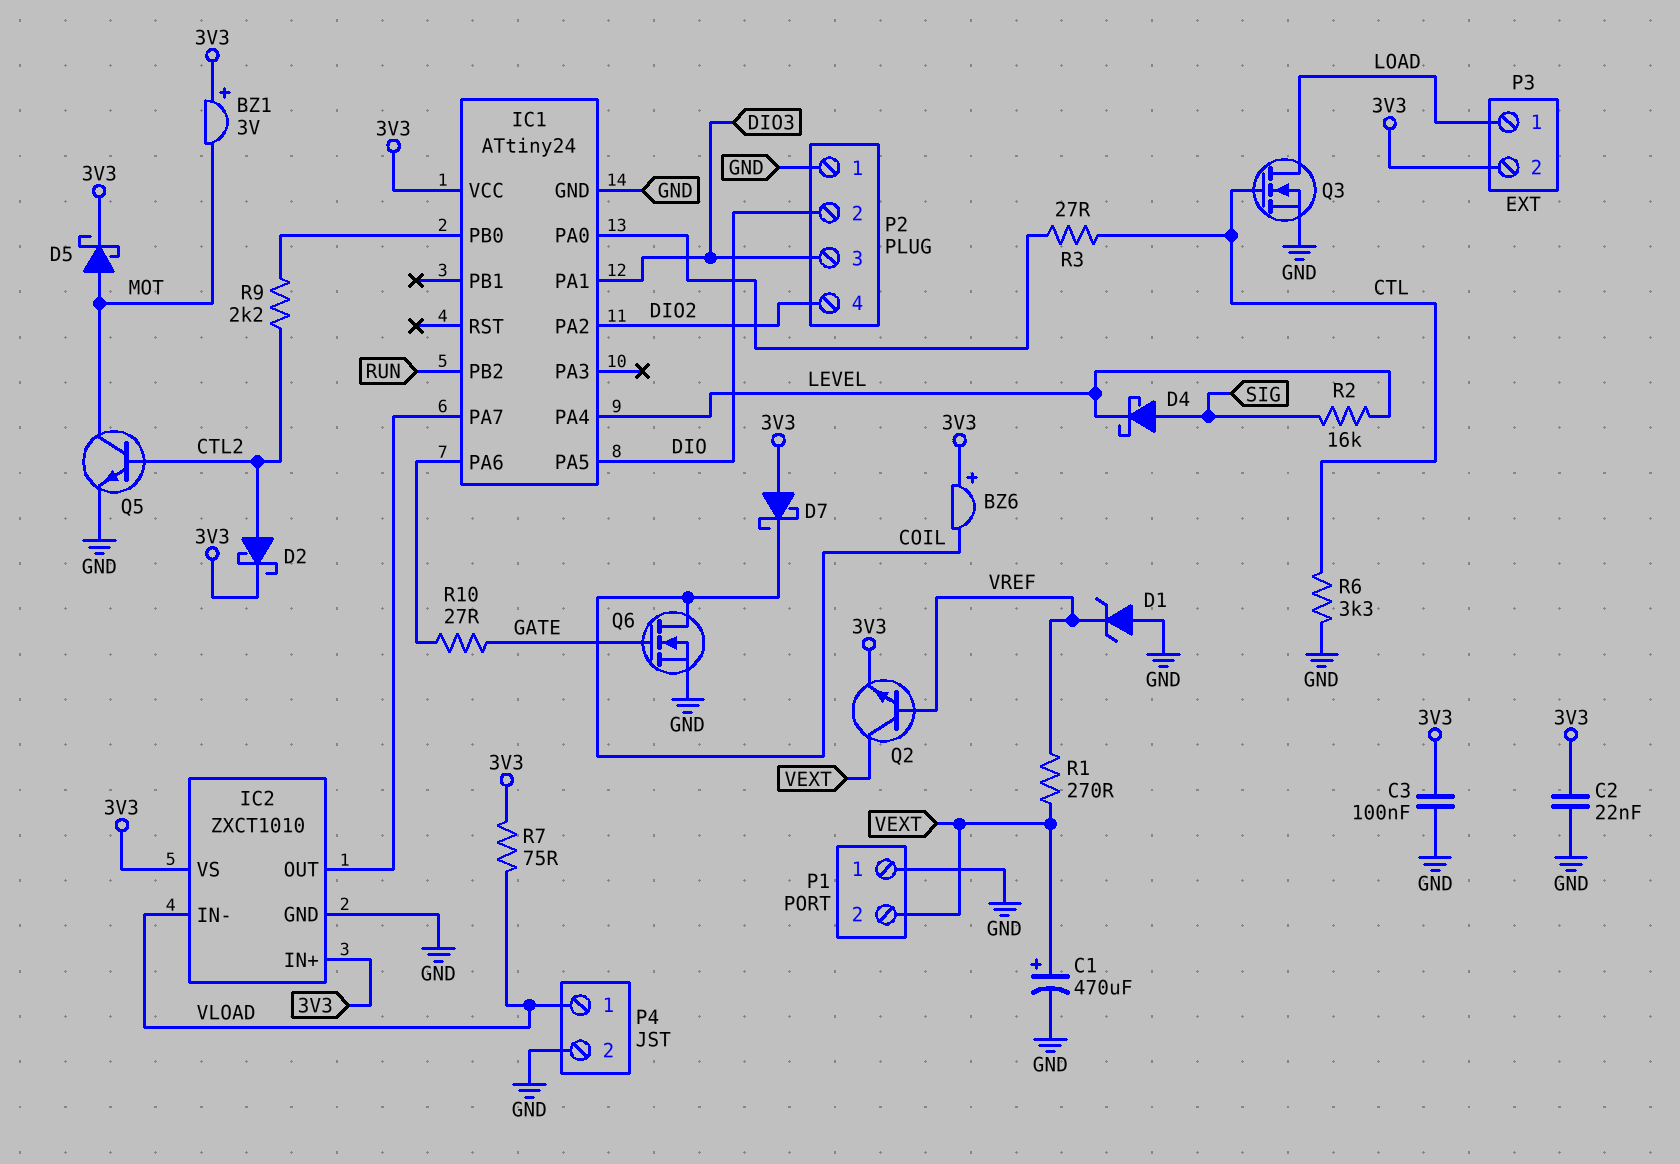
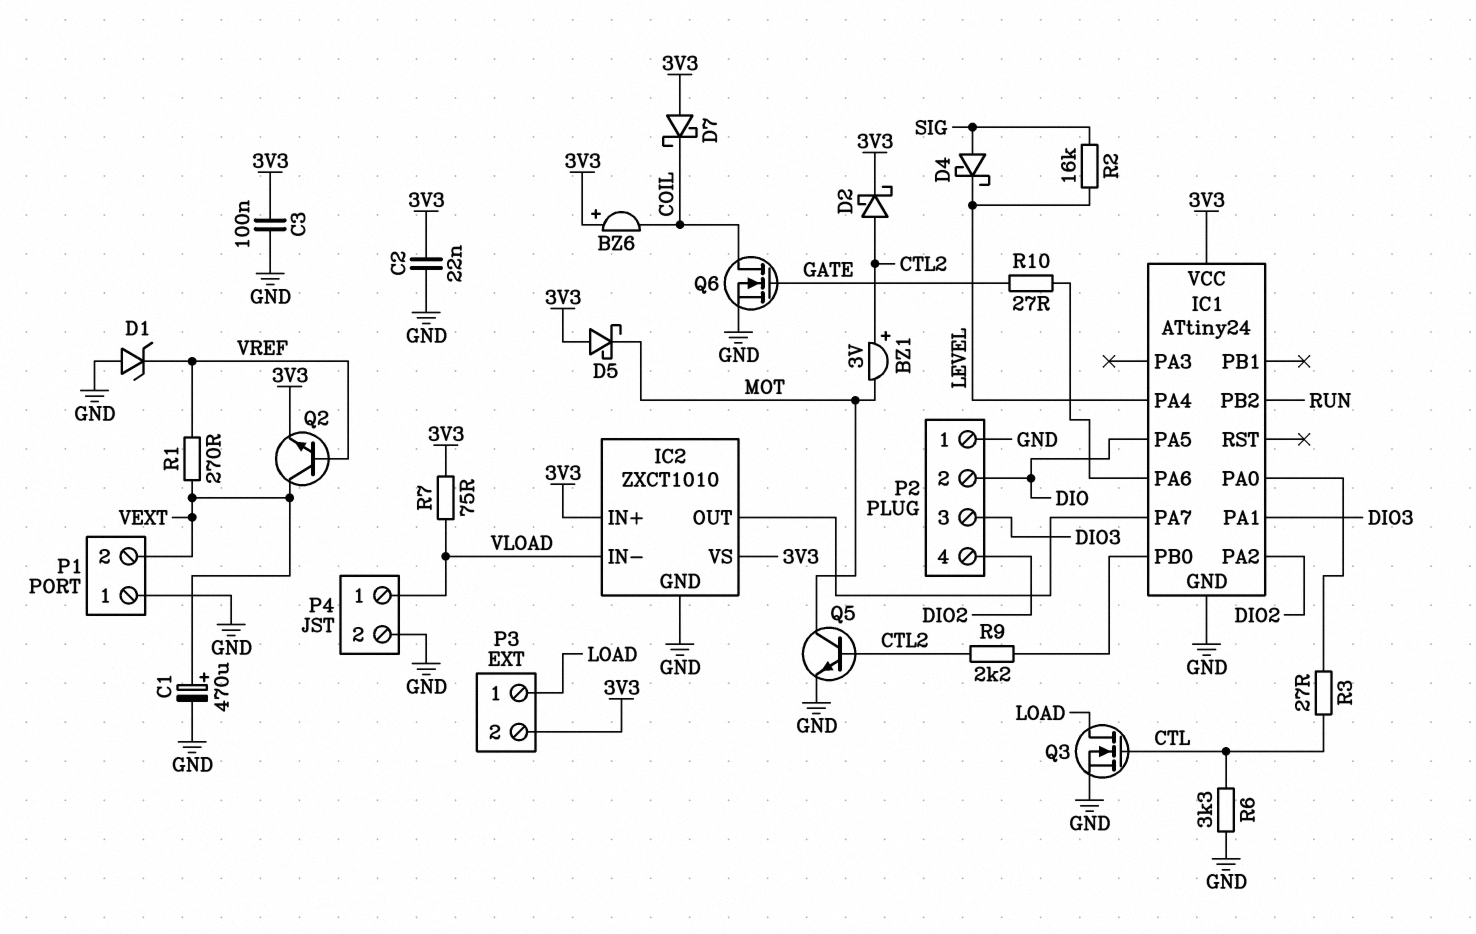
BZ1: buzzer 3V (plus 3V3, minus MOT) -> buzzer 3V (plus CTL2, minus MOT)
D5: schottky (A MOT, K 3V3) -> schottky (A 3V3, K MOT)

